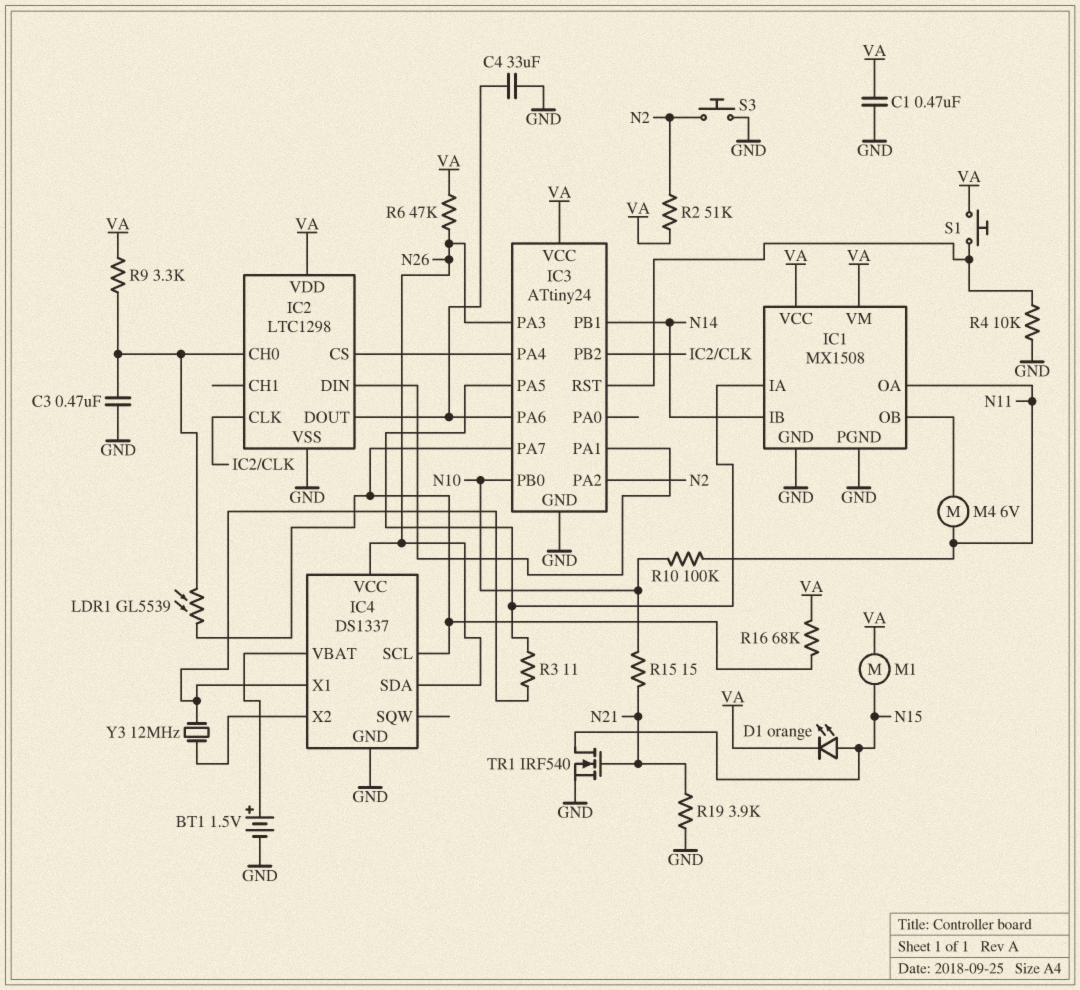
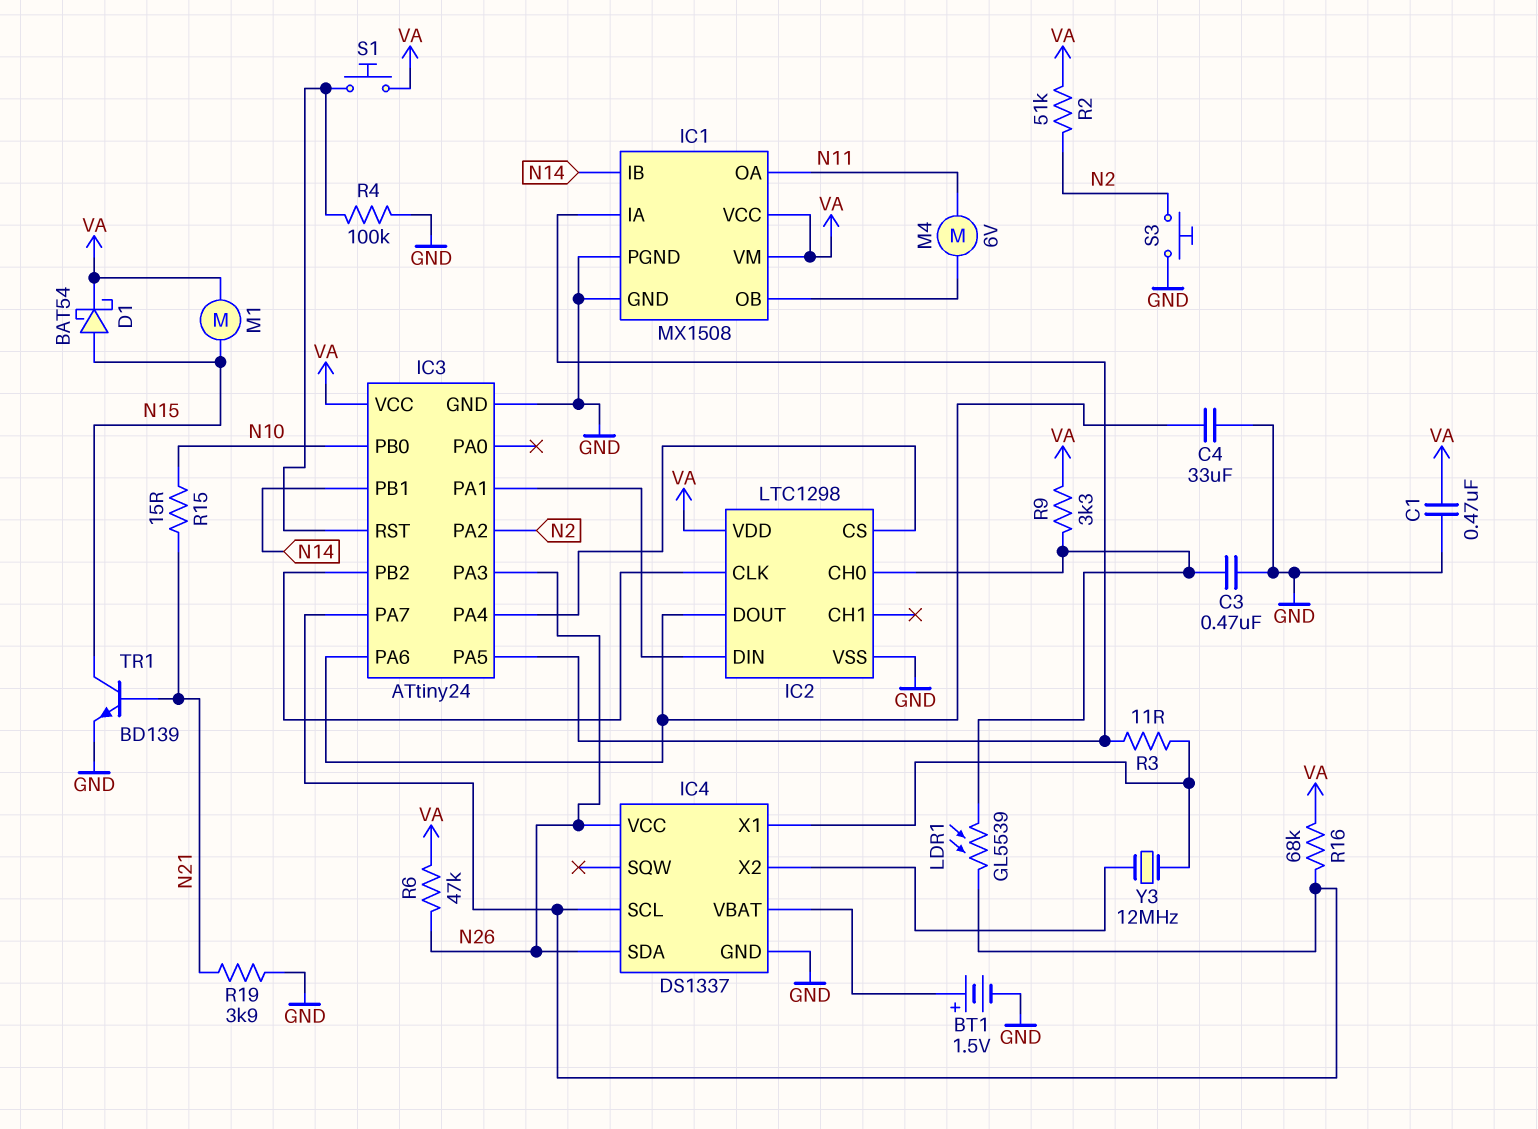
D1: LED orange (A N15, K VA) -> schottky BAT54 (A N15, K VA)
R4: 10k (GND, IC3/RST) -> 100k (GND, IC3/RST)
R10: 100k (N10, N11) -> none
TR1: NMOS IRF540 (G N21, D N15, S GND) -> NPN BD139 (B N21, C N15, E GND)

